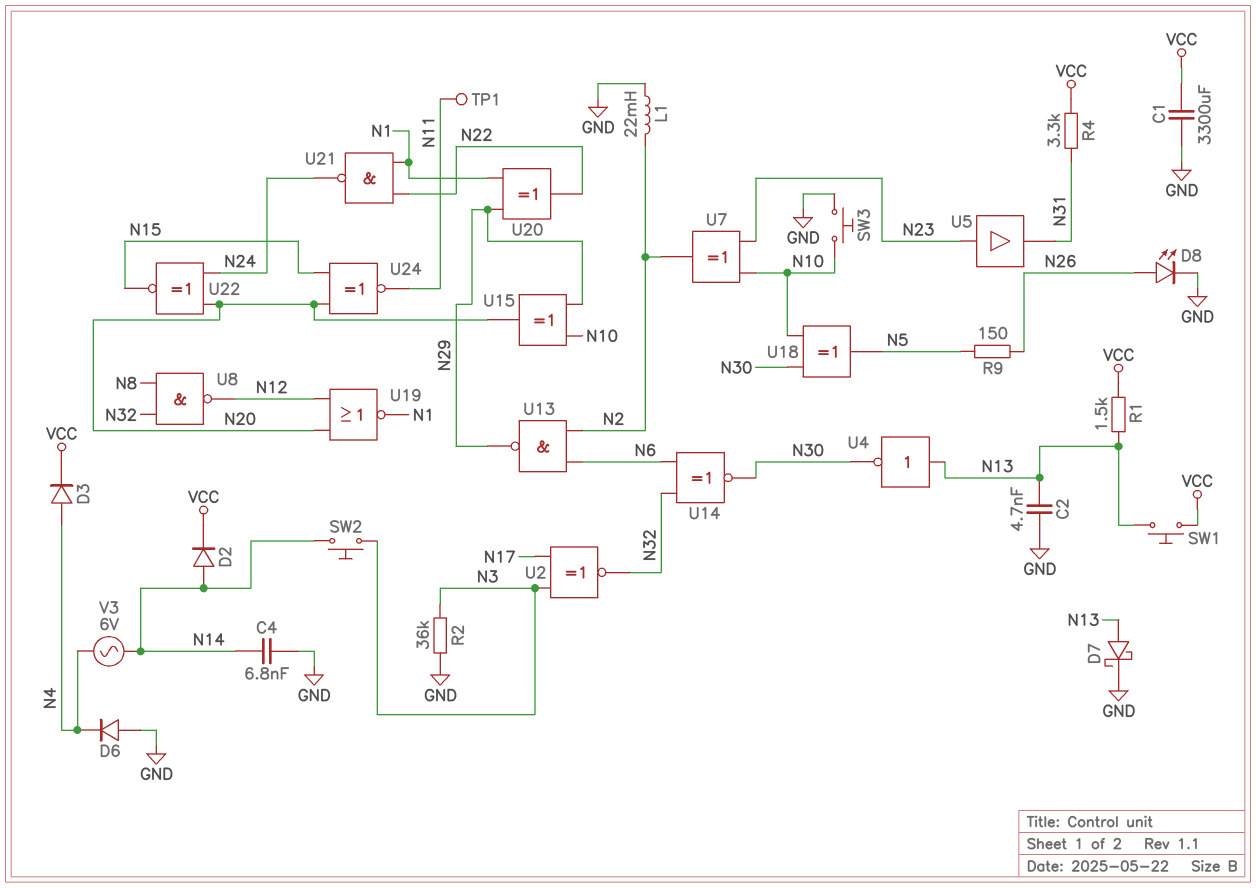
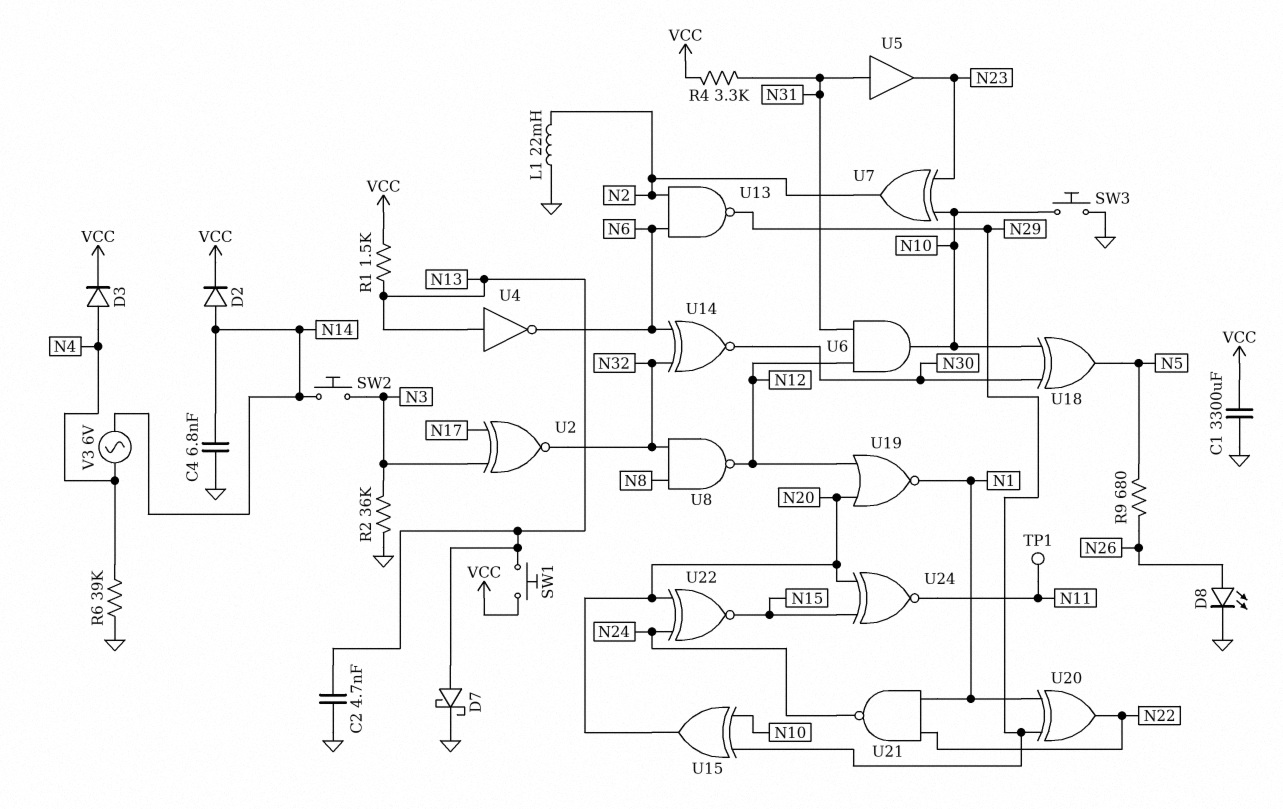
D6: diode (A GND, K N4) -> none
R6: none -> 39k (GND, N4)
R9: 150 (N5, N26) -> 680 (N5, N26)
U4: NOT (in N13, out N30) -> NOT (in N13, out N6)
U5: buffer (in N23, out N31) -> buffer (in N31, out N23)
U6: none -> AND (in N12, in N31, out N10)

